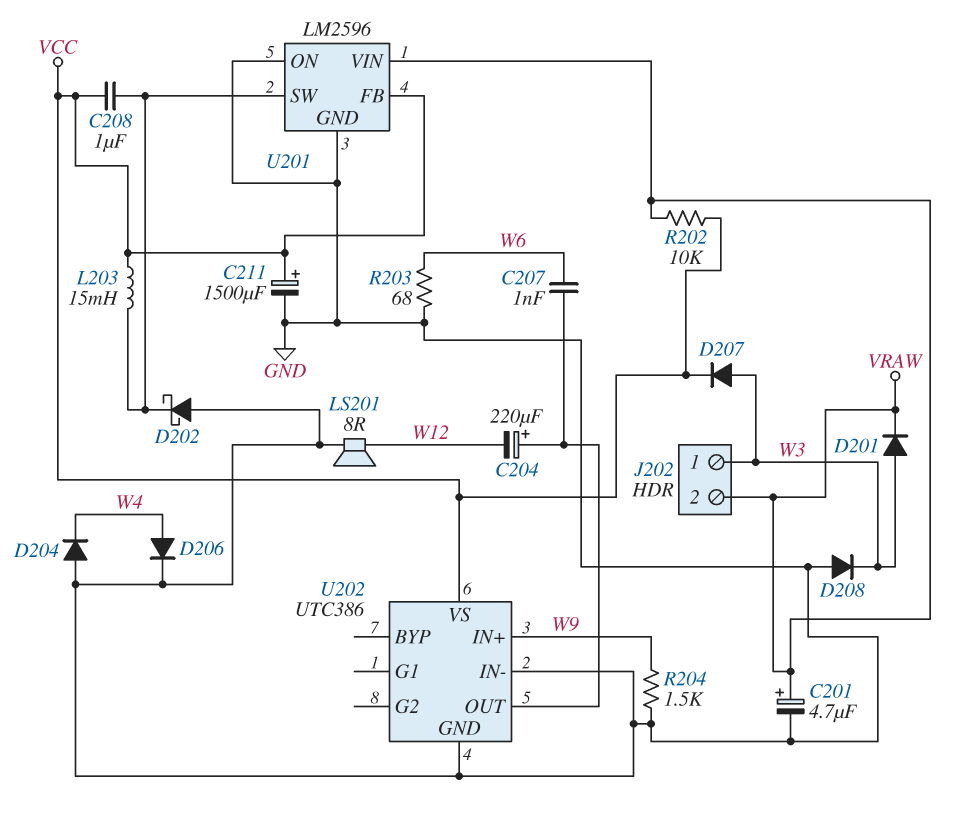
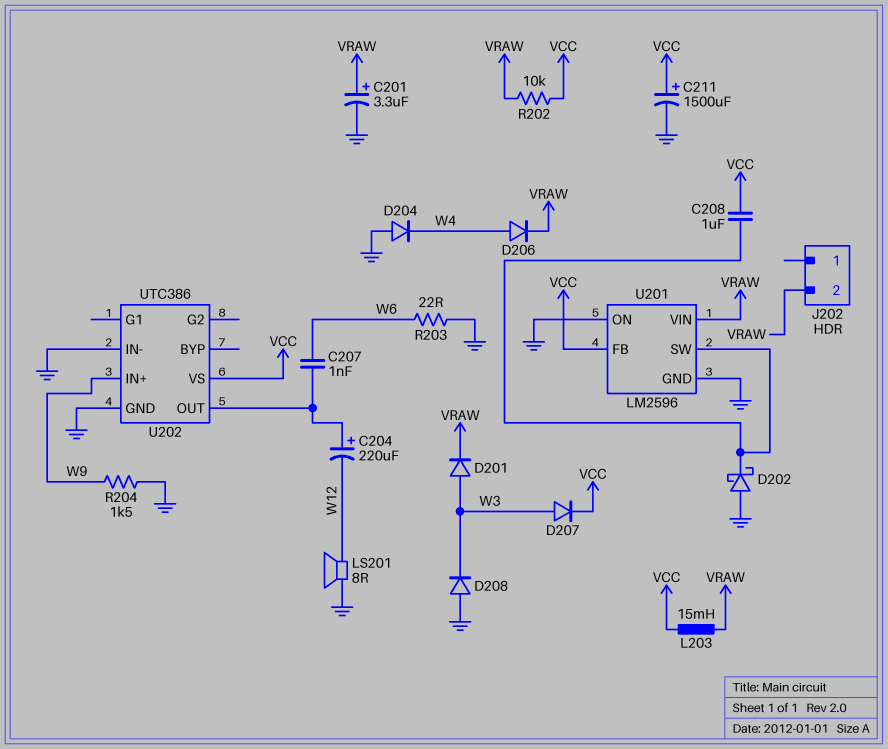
C201: 4.7uF (plus VRAW, minus GND) -> 3.3uF (plus VRAW, minus GND)
D206: diode (A W4, K GND) -> diode (A W4, K VRAW)
J202 pin 1: W3 -> none
L203: 15mH (U201/SW, VCC) -> 15mH (VCC, VRAW)
R203: 68 (GND, W6) -> 22 (GND, W6)

